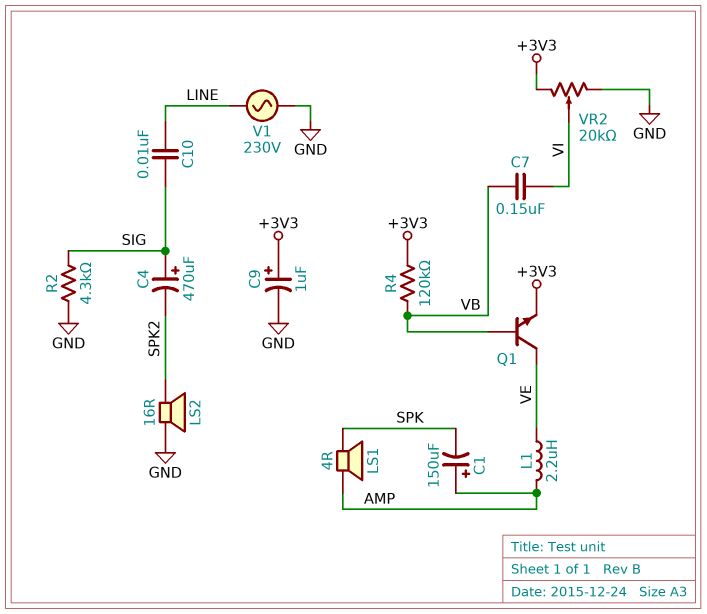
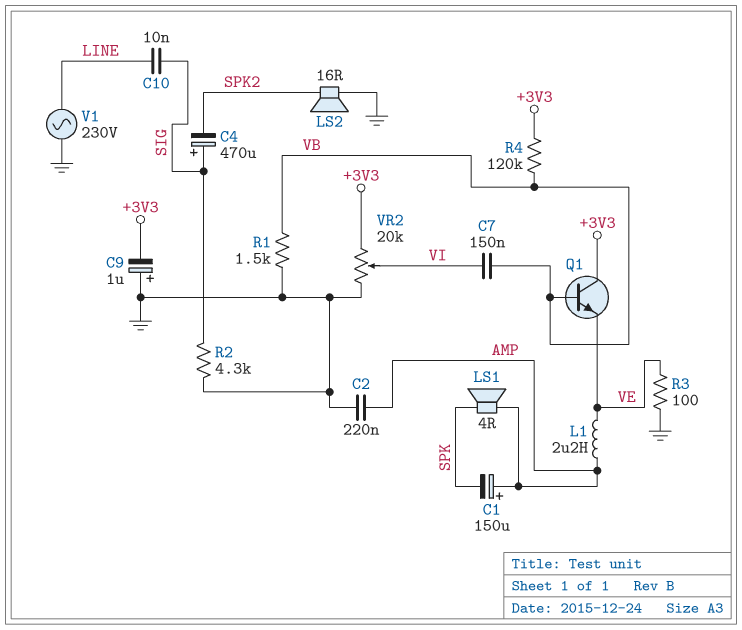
C2: none -> 220nF (AMP, GND)
C9: 1uF (plus +3V3, minus GND) -> 1uF (plus GND, minus +3V3)
Q1: NPN (B VB, C VE, E +3V3) -> NPN (B VB, C +3V3, E VE)
R1: none -> 1.5k (GND, VB)
R3: none -> 100 (GND, VE)

